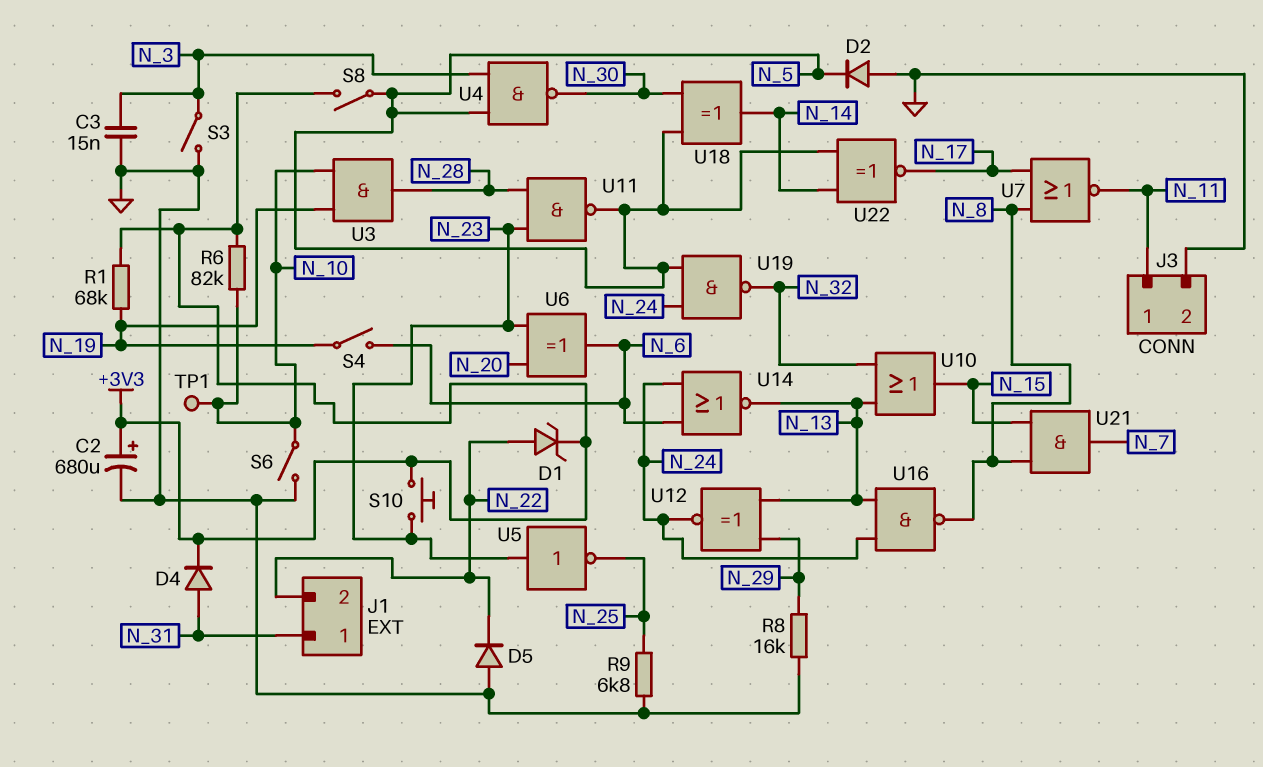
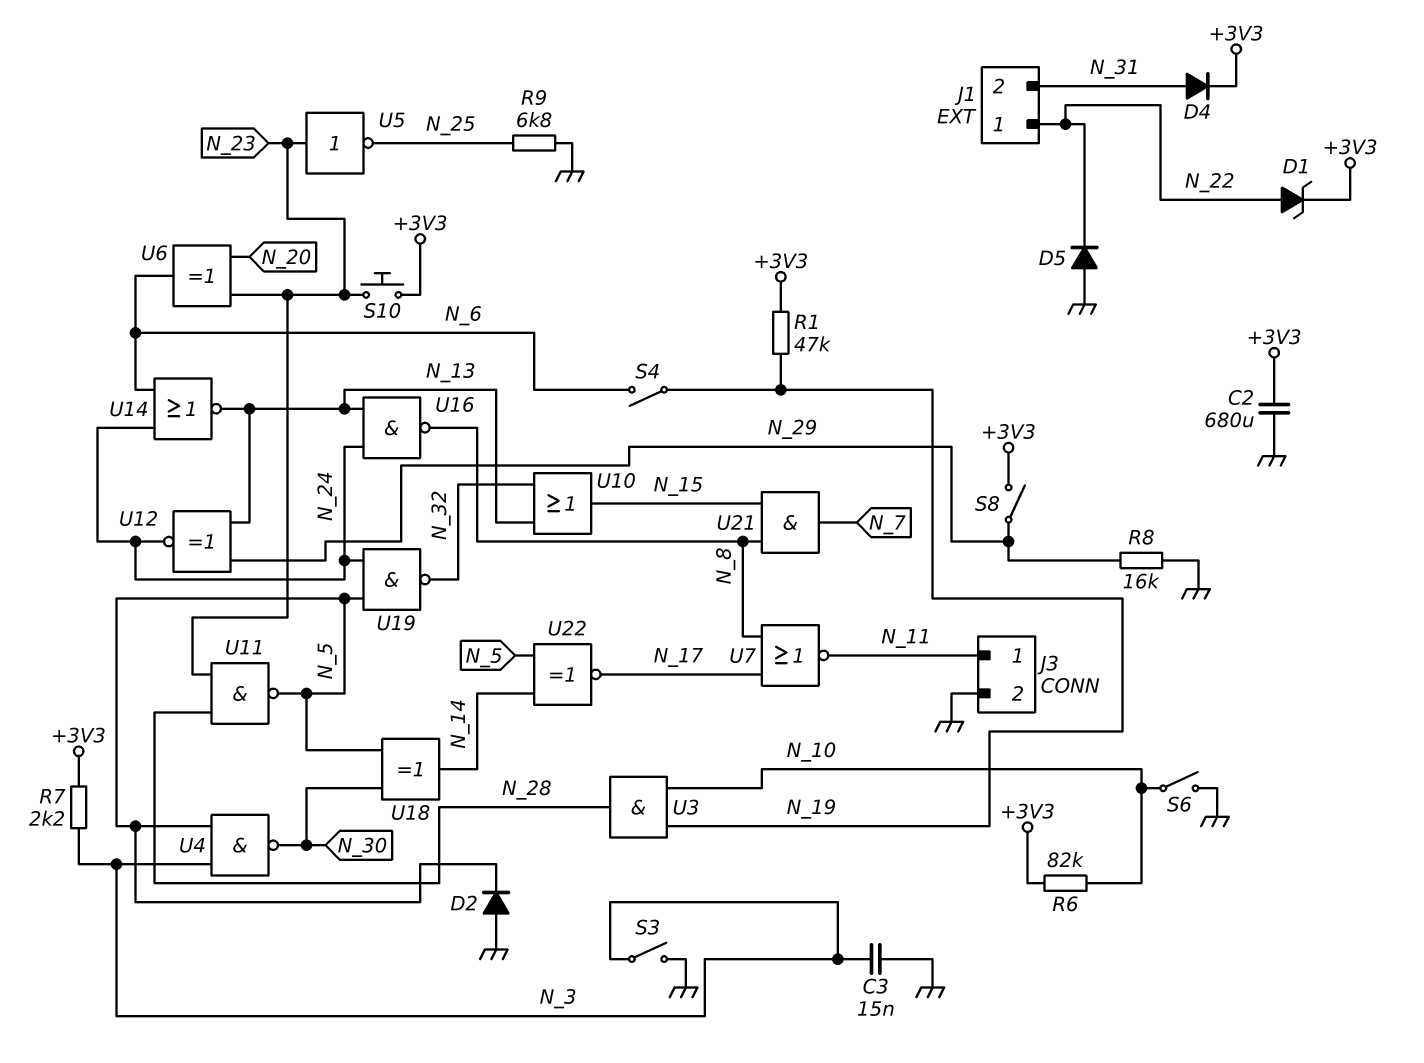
C2: 680uF (plus +3V3, minus GND) -> 680uF (+3V3, GND)
J1 pin 1: N_31 -> N_22
J1 pin 2: N_22 -> N_31
R1: 68k (+3V3, N_19) -> 47k (+3V3, N_19)
R7: none -> 2.2k (+3V3, N_3)
S8: switch (+3V3, N_5) -> switch (+3V3, N_29)
TP1: test point (N_10) -> none

